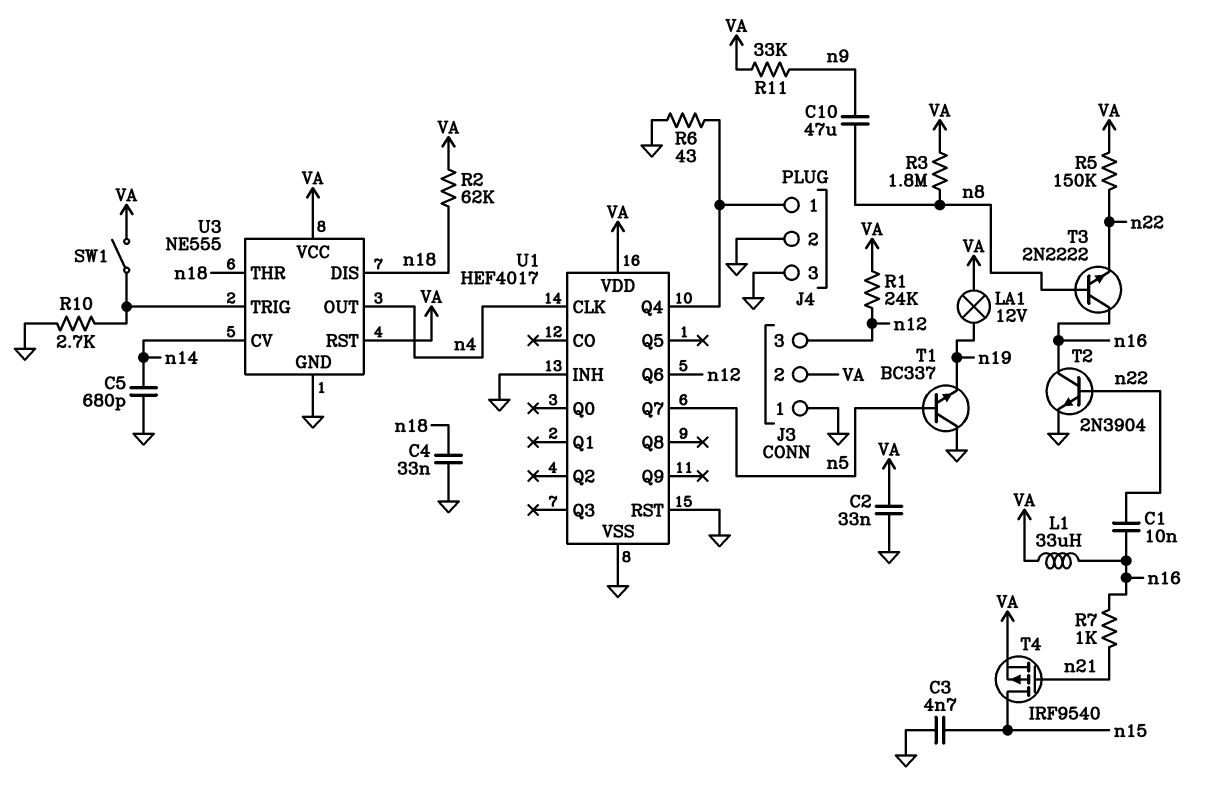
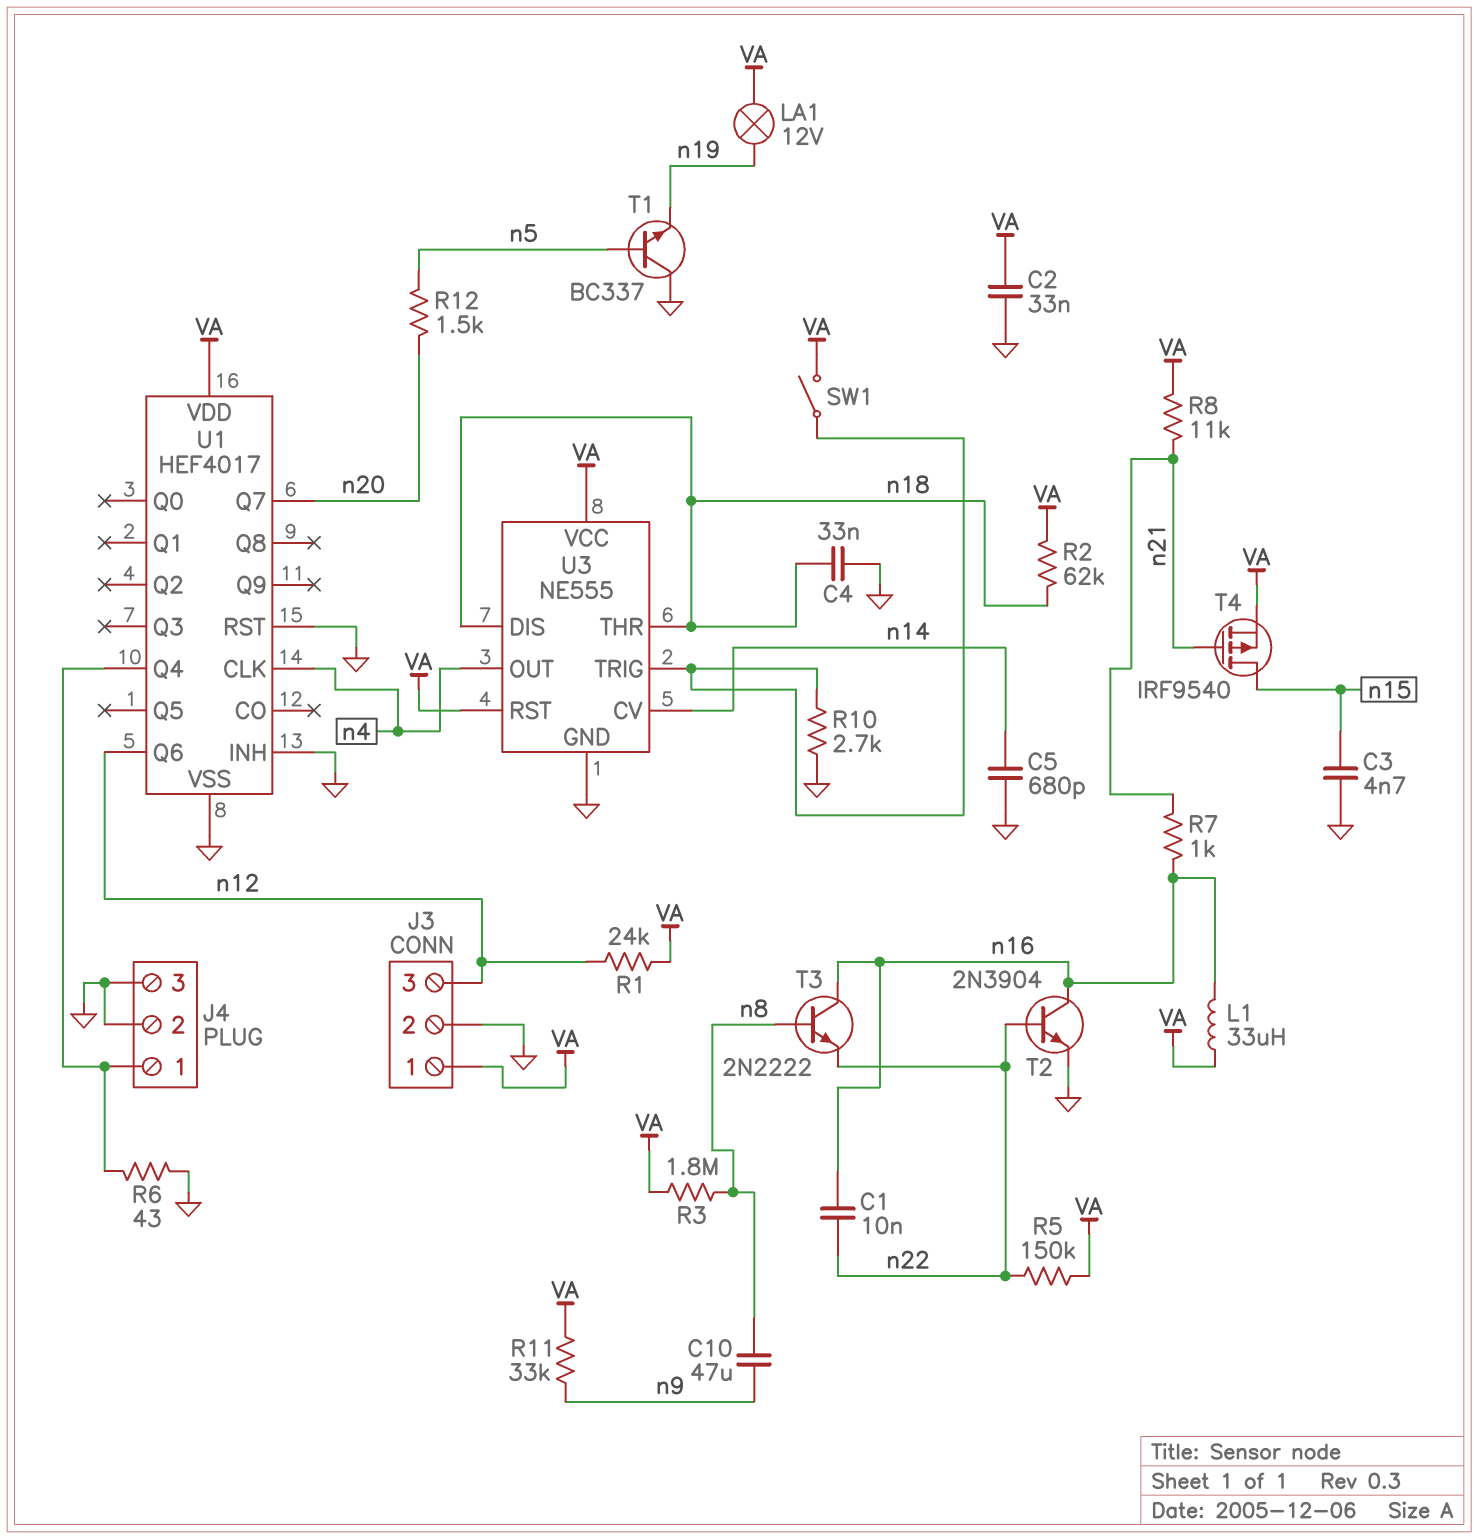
J3 pin 1: GND -> VA
J3 pin 2: VA -> GND
R8: none -> 11k (VA, n21)
R12: none -> 1.5k (n5, n20)
U1 pin Q7: n5 -> n20

